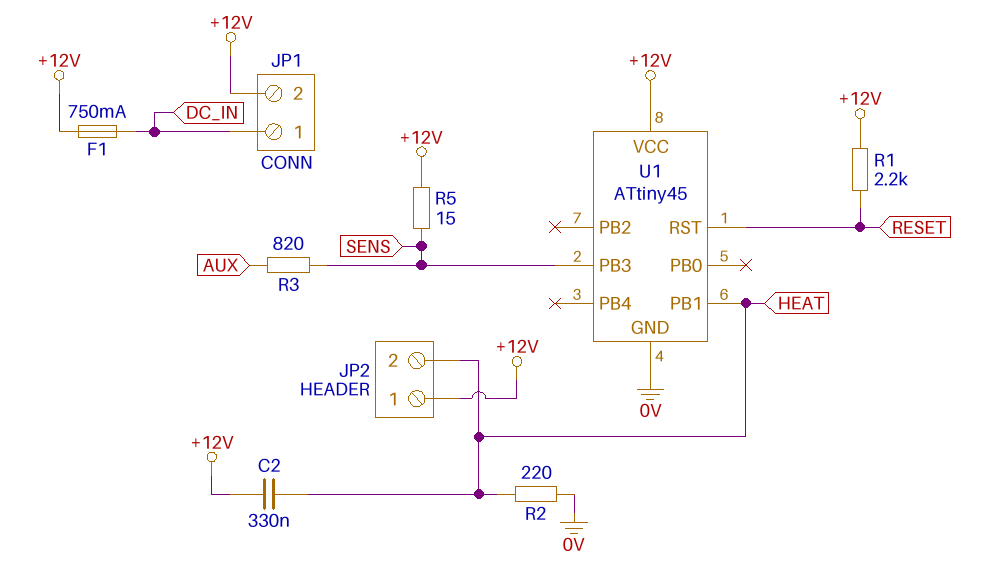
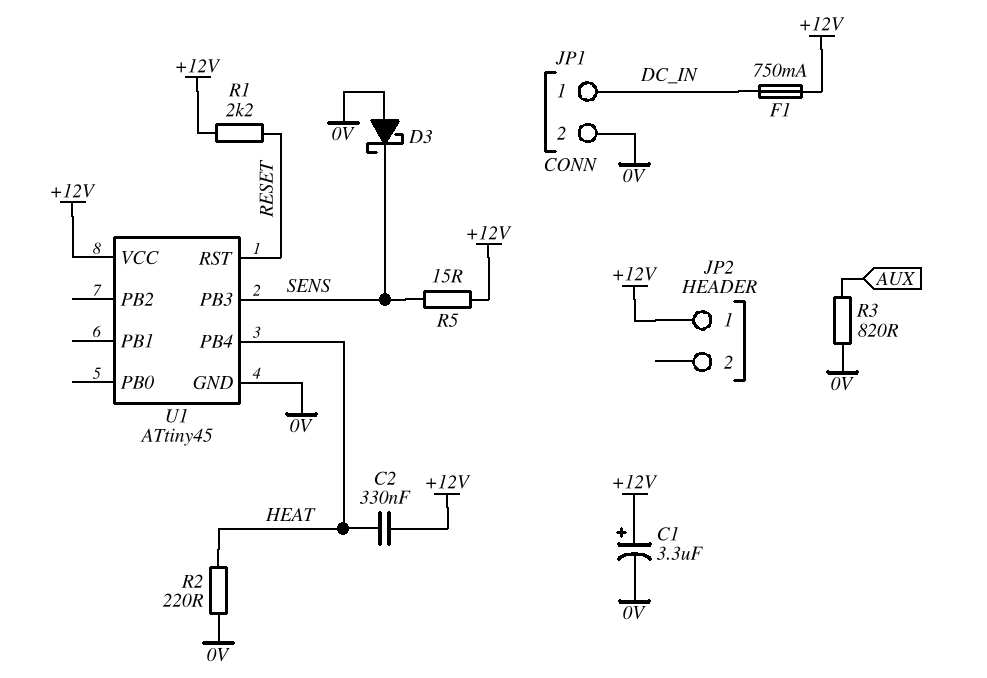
C1: none -> 3.3uF (plus +12V, minus 0V)
D3: none -> schottky (A 0V, K SENS)
JP1 pin 2: +12V -> 0V
JP2 pin 2: HEAT -> none
R3: 820 (AUX, SENS) -> 820 (0V, AUX)
U1 pin PB1: HEAT -> none
U1 pin PB4: none -> HEAT

